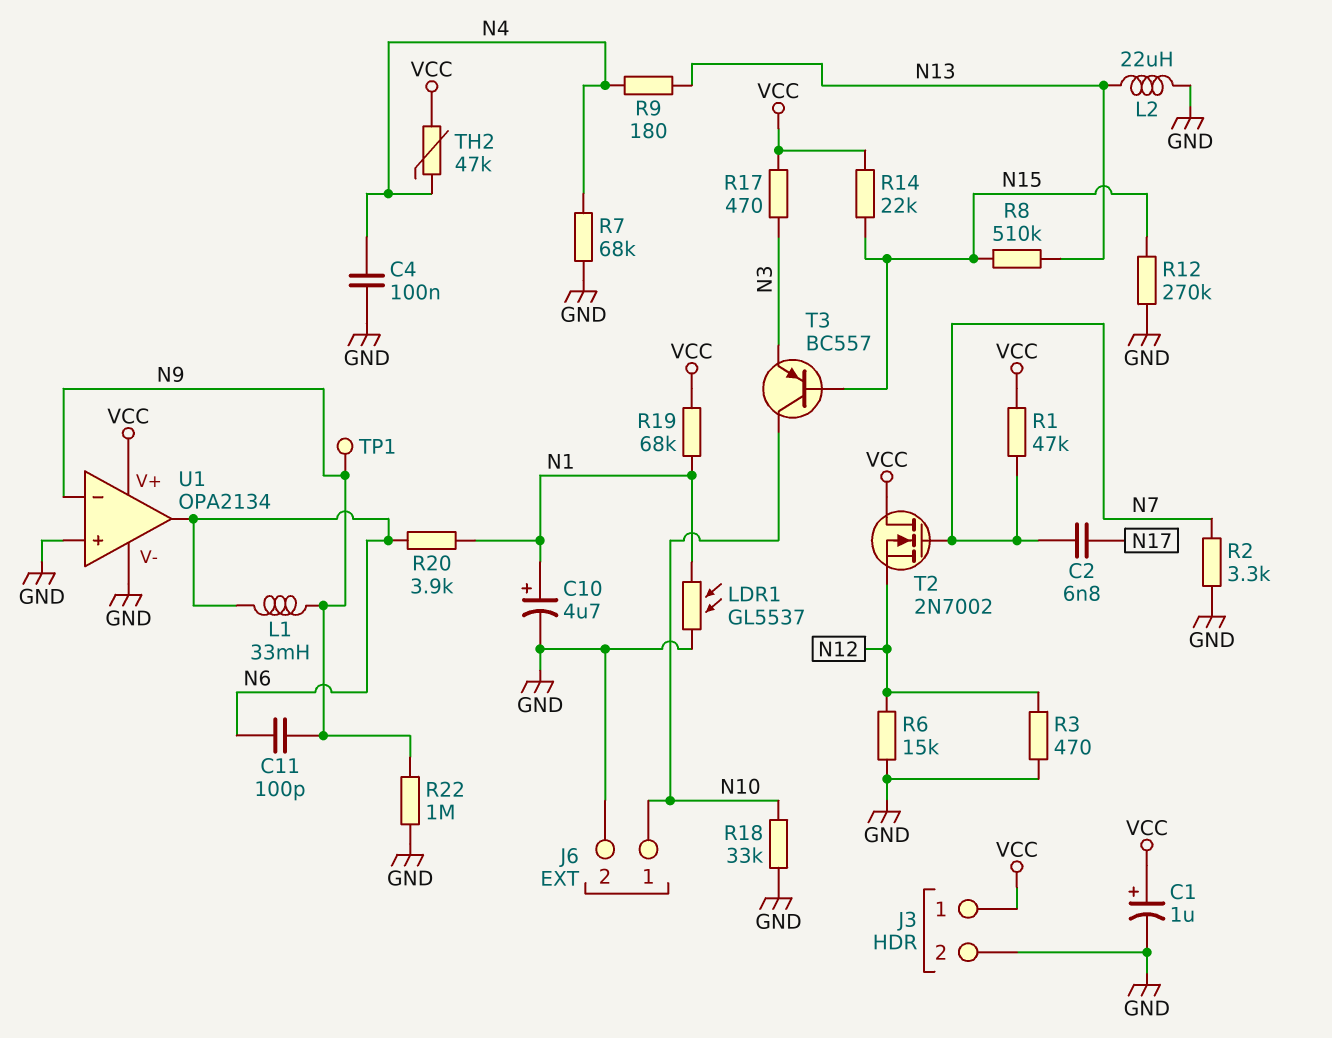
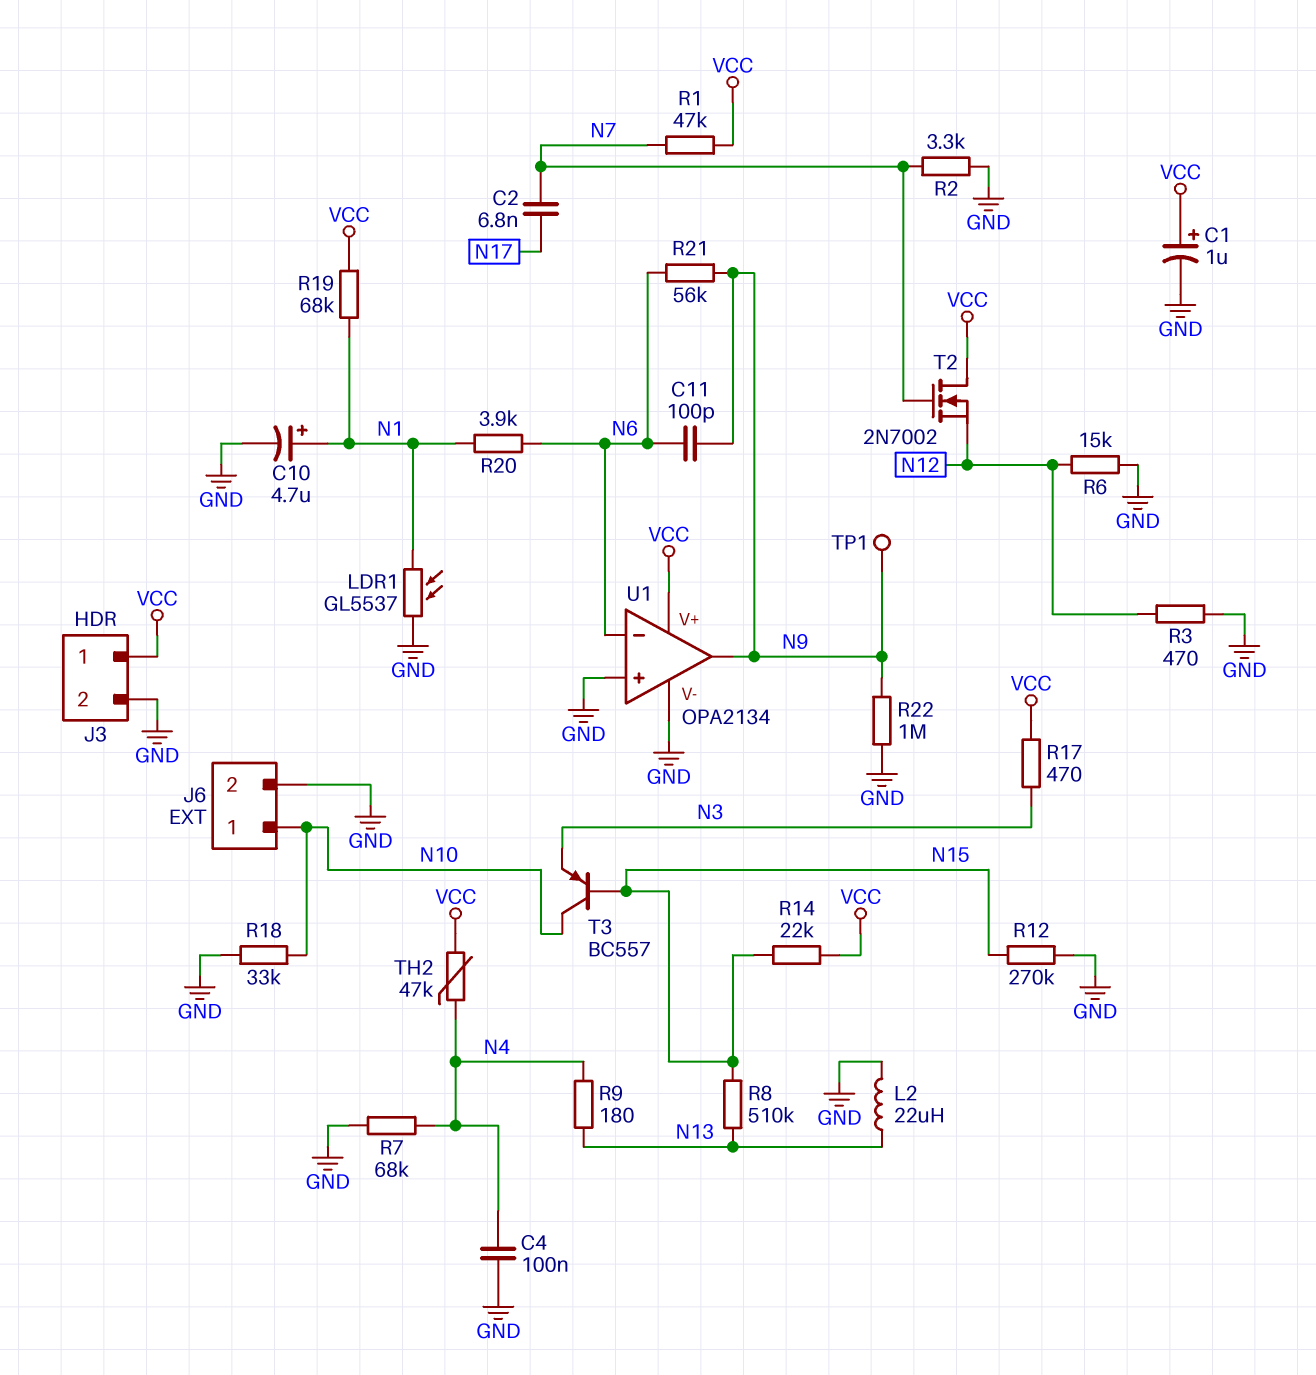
L1: 33mH (N6, N9) -> none
R21: none -> 56k (N6, N9)
U1 pin in-: N9 -> N6
U1 pin out: N6 -> N9

